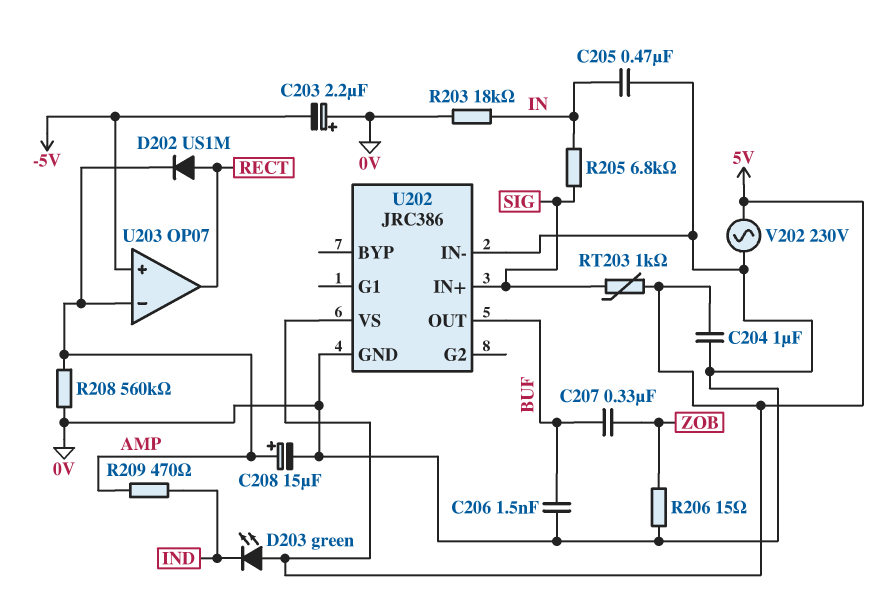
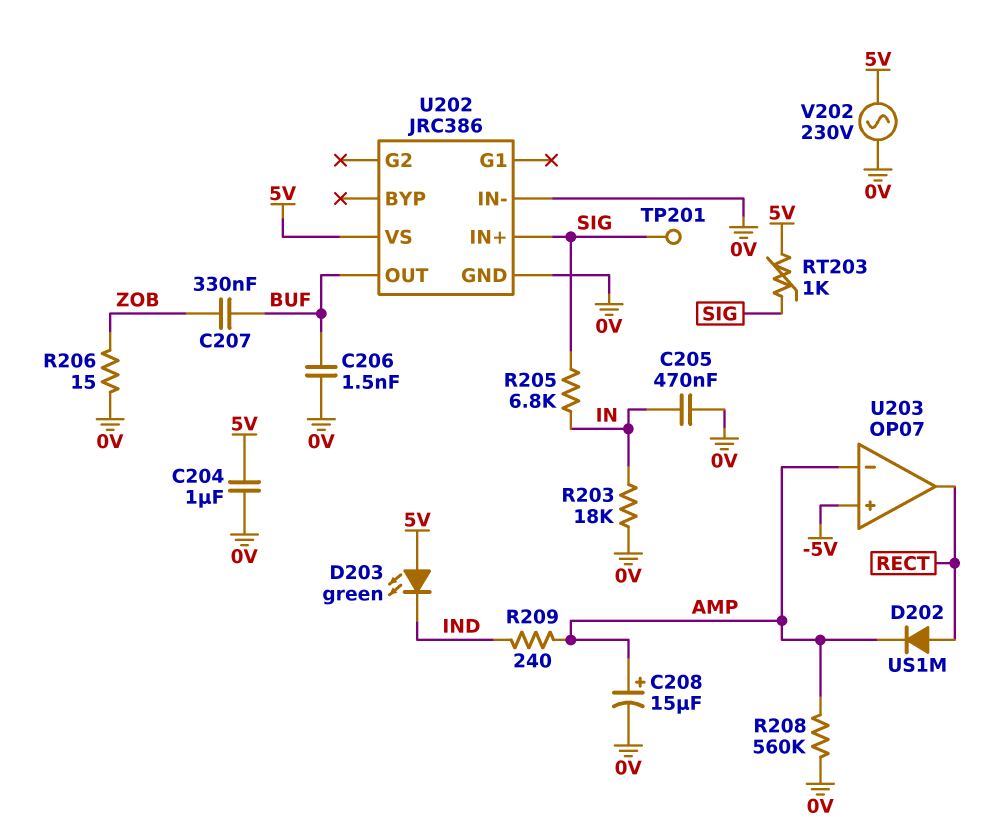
C203: 2.2uF (plus 0V, minus -5V) -> none
R209: 470 (AMP, IND) -> 240 (AMP, IND)
TP201: none -> test point (SIG)

